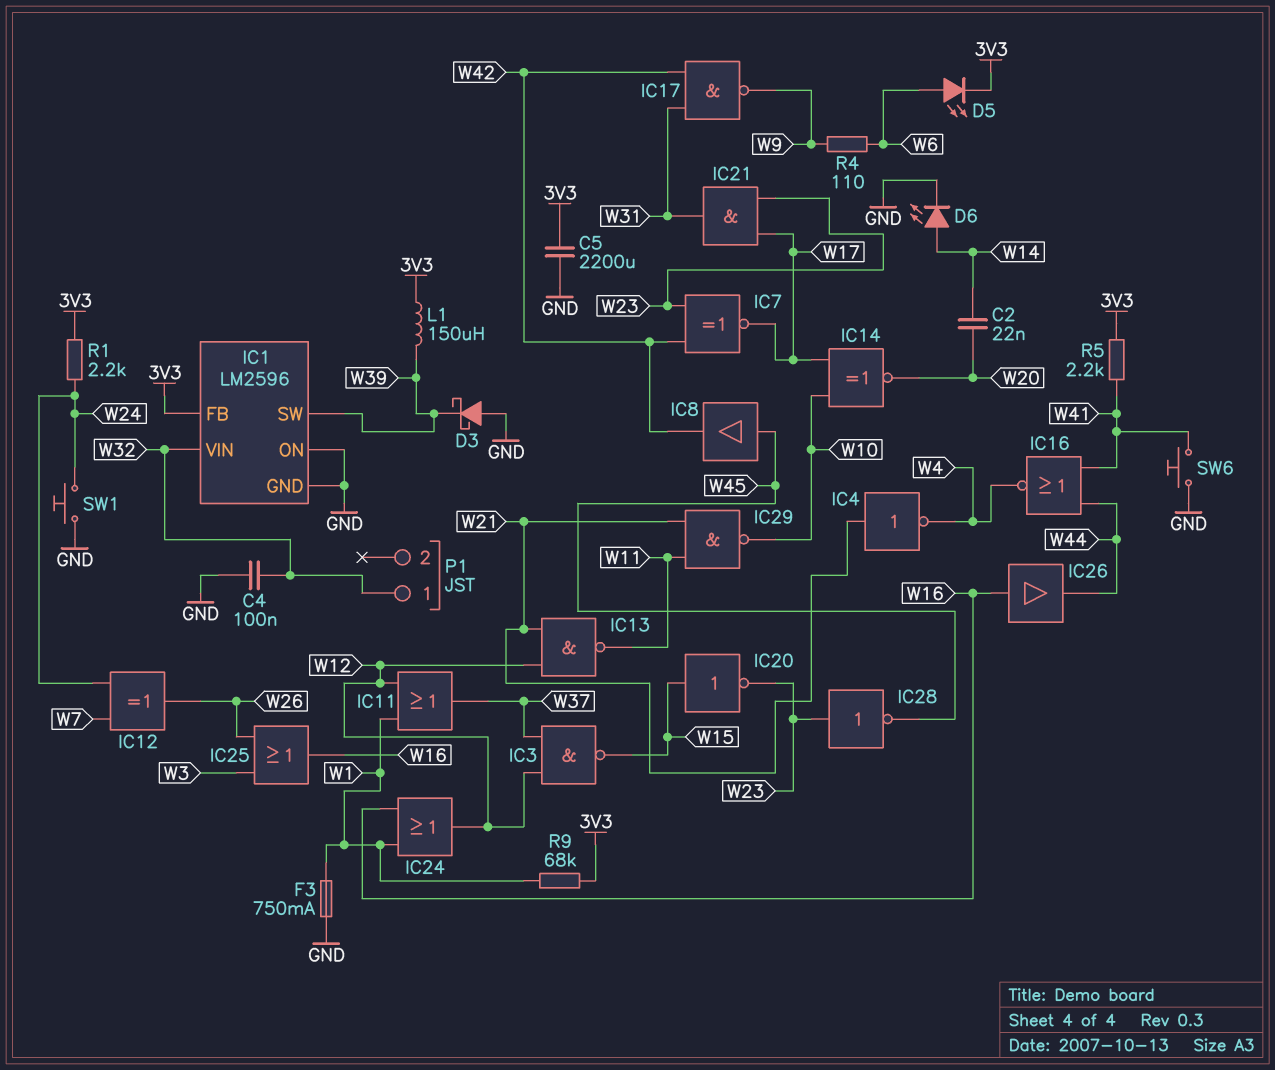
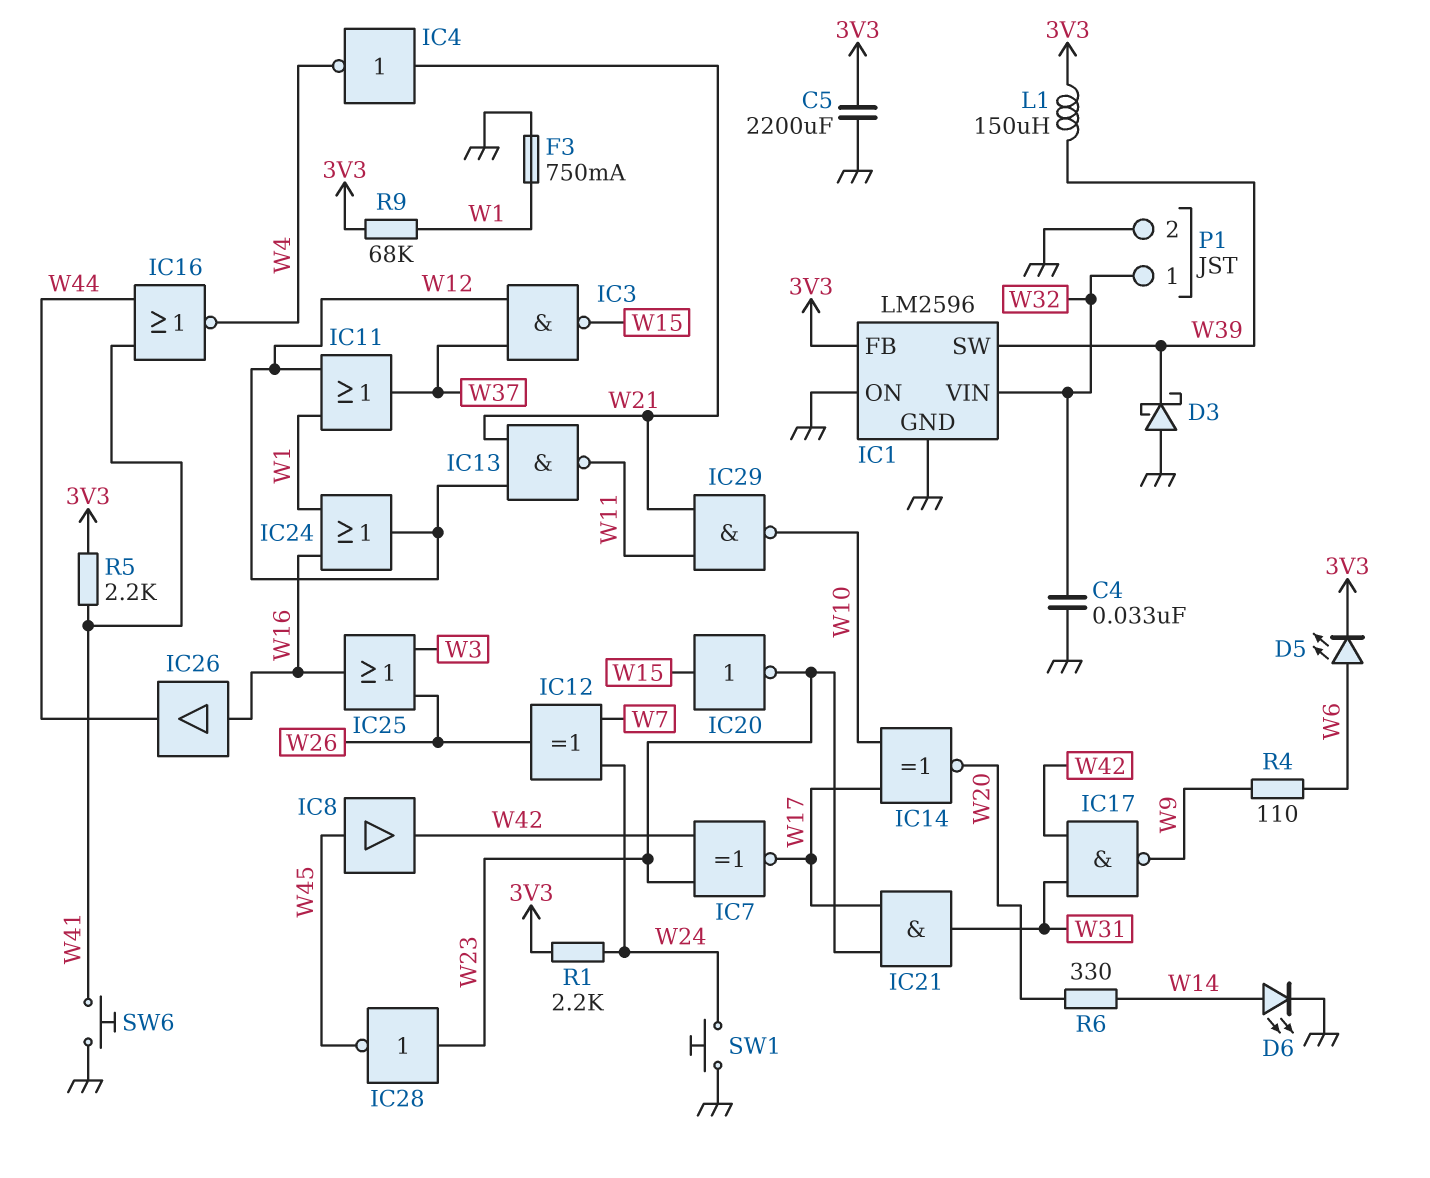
C2: 22nF (W14, W20) -> none
C4: 100nF (GND, W32) -> 33nF (GND, W32)
P1 pin 2: none -> GND
R6: none -> 330 (W14, W20)

